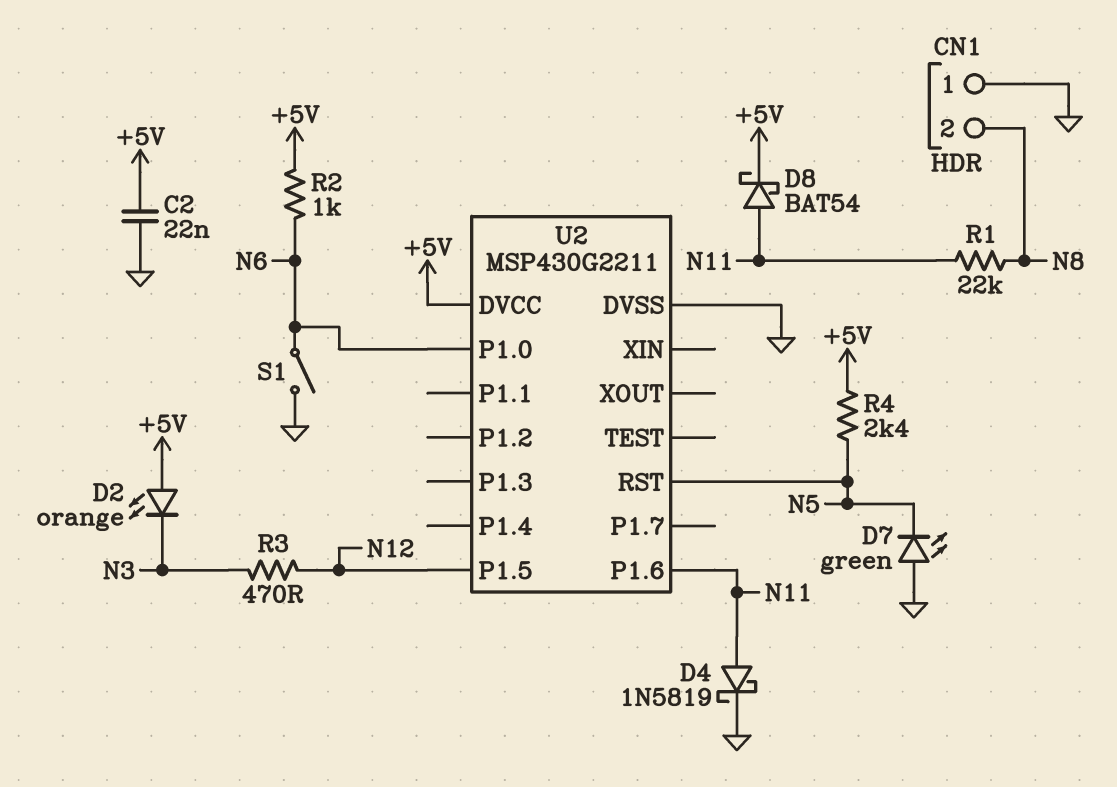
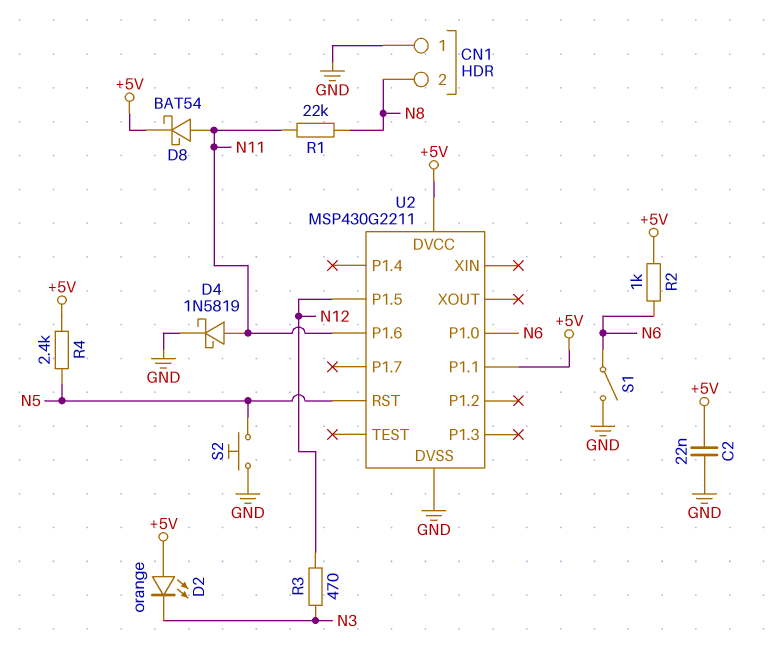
D7: LED green (A GND, K N5) -> none
S2: none -> button (GND, N5)
U2 pin P1.1: none -> +5V

